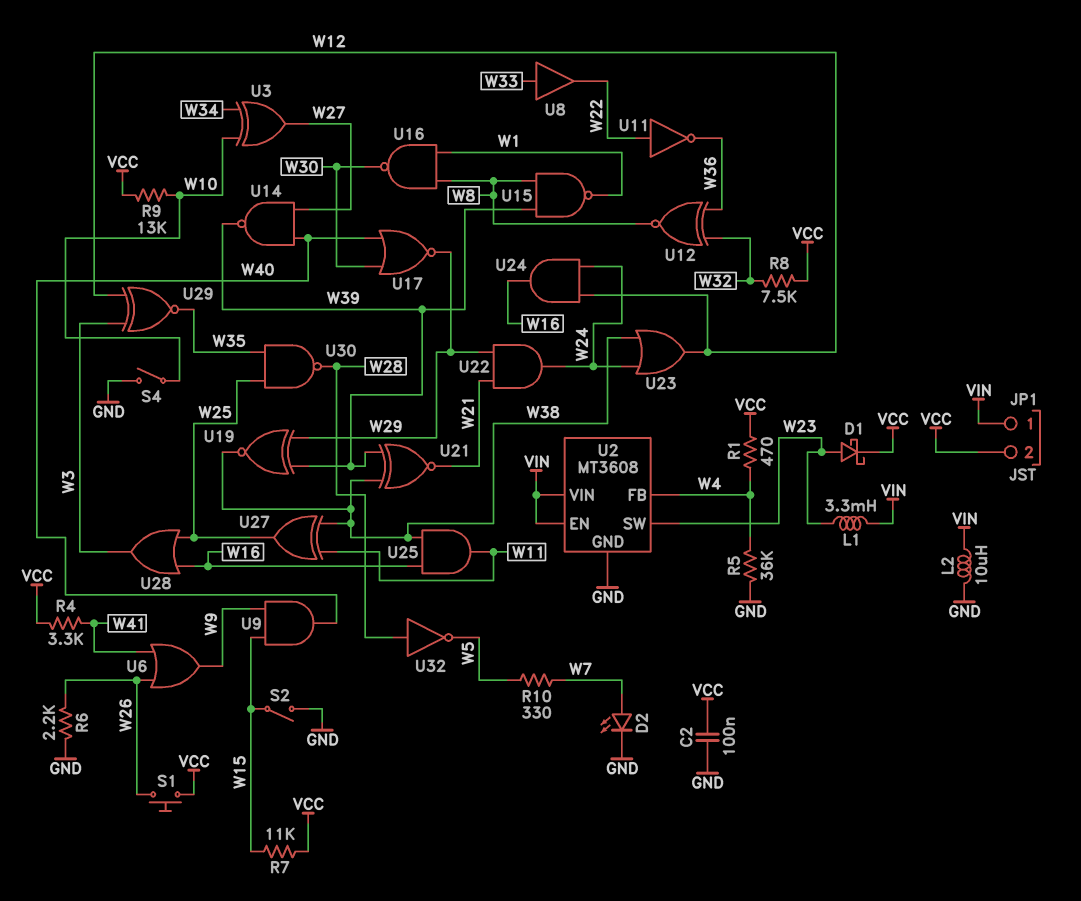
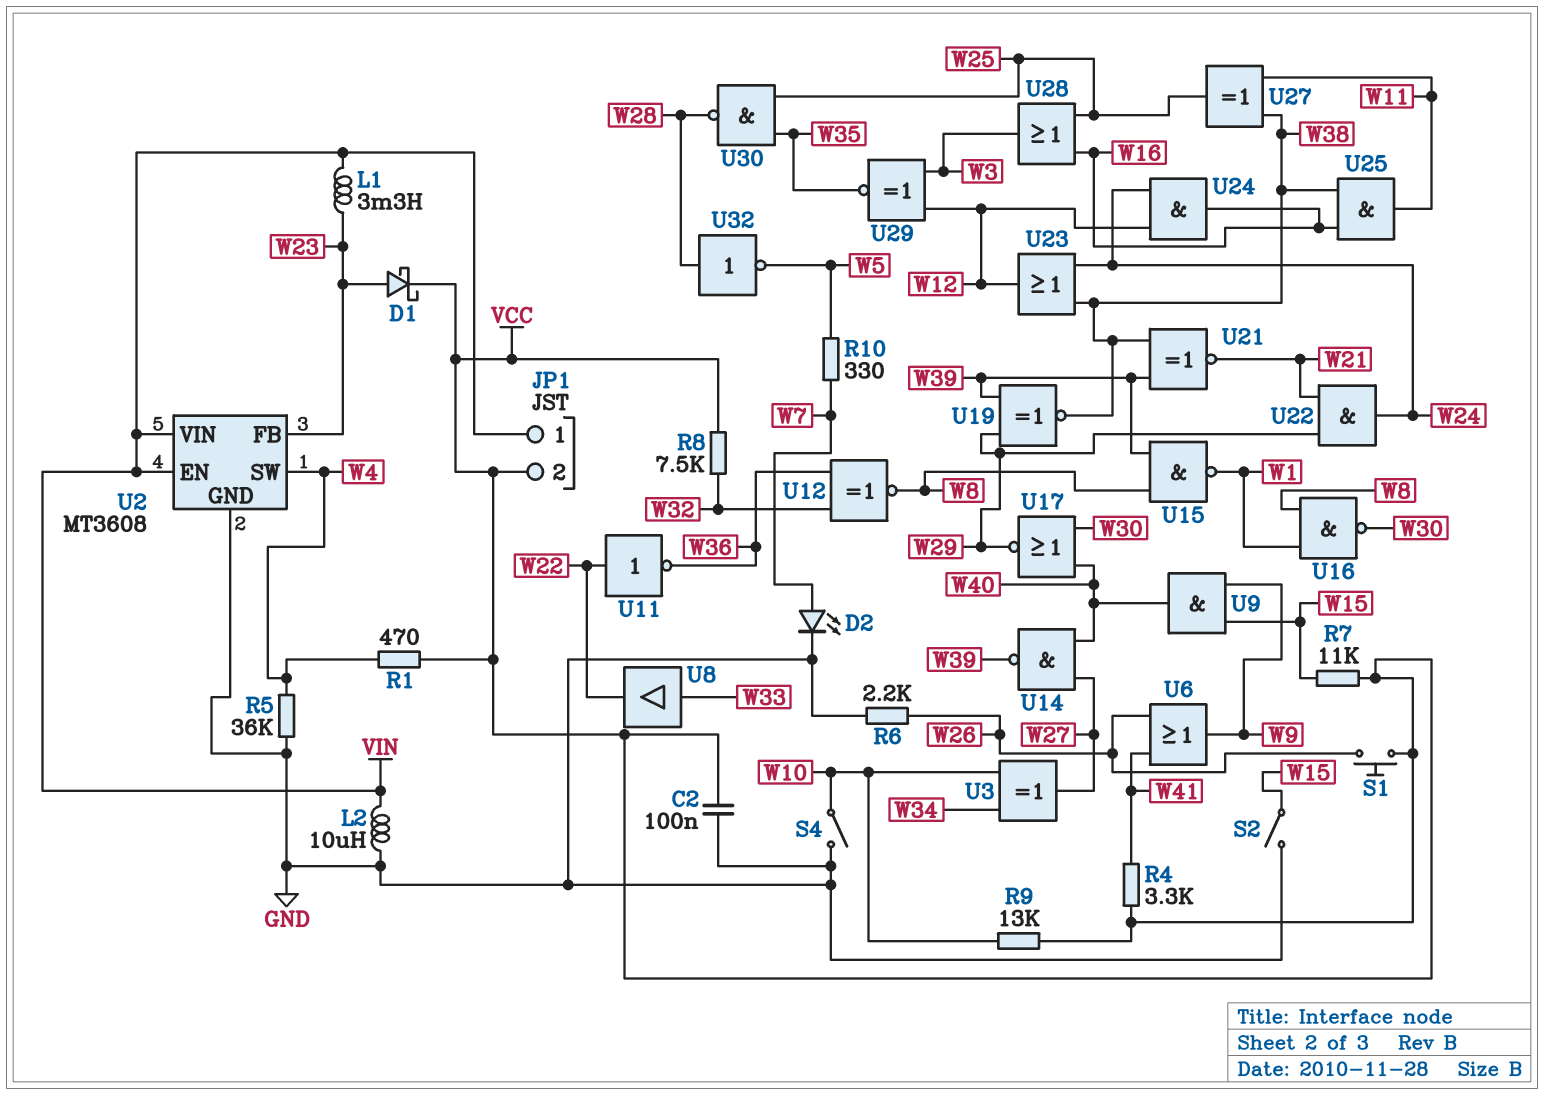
U2 pin FB: W4 -> W23
U2 pin SW: W23 -> W4

